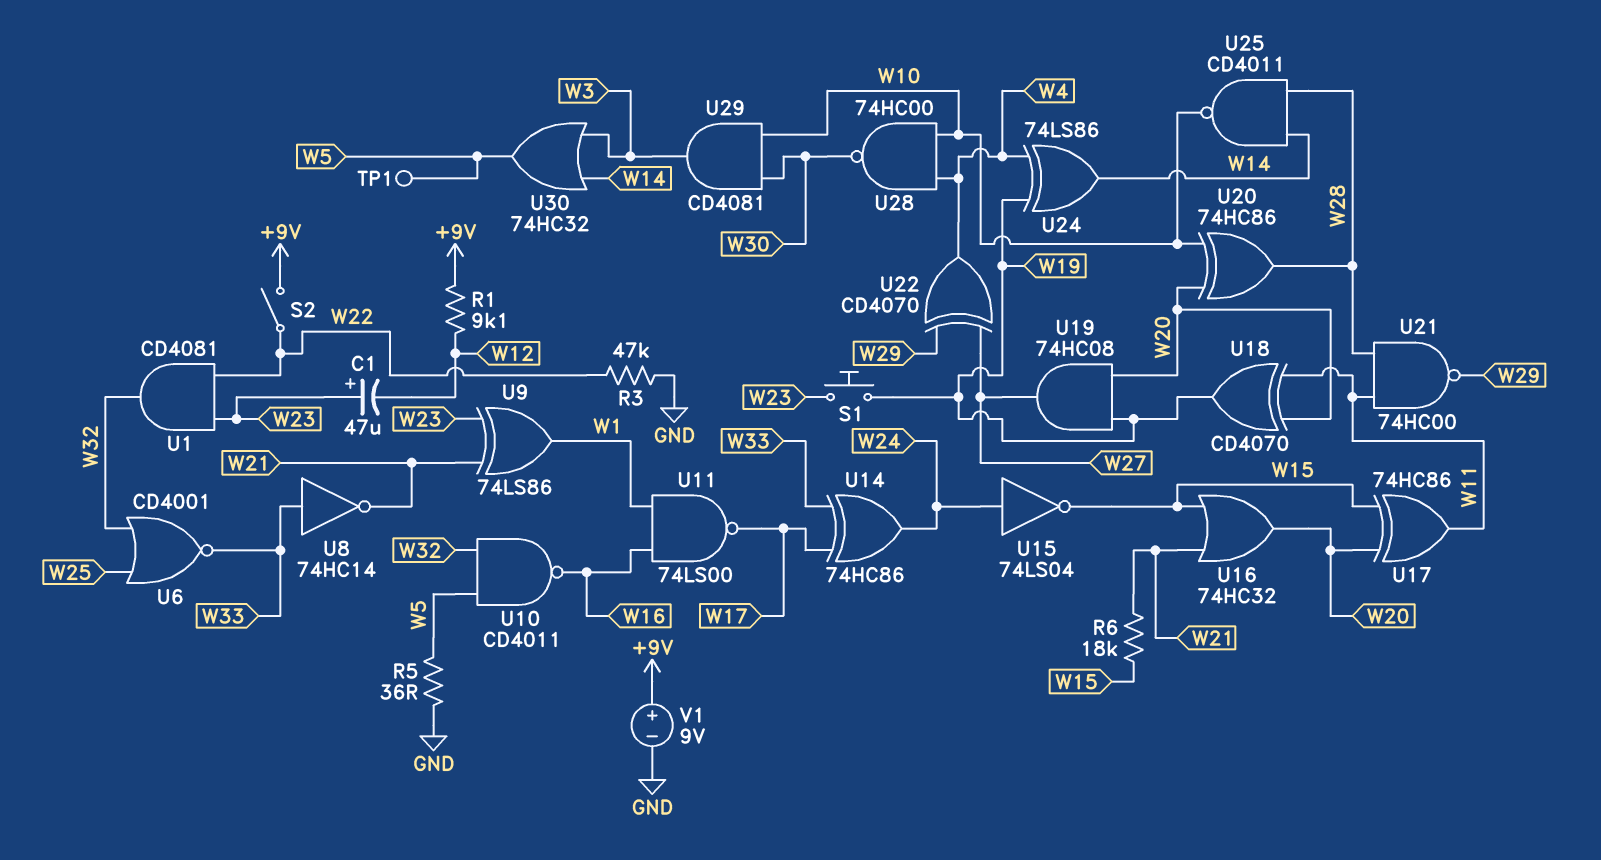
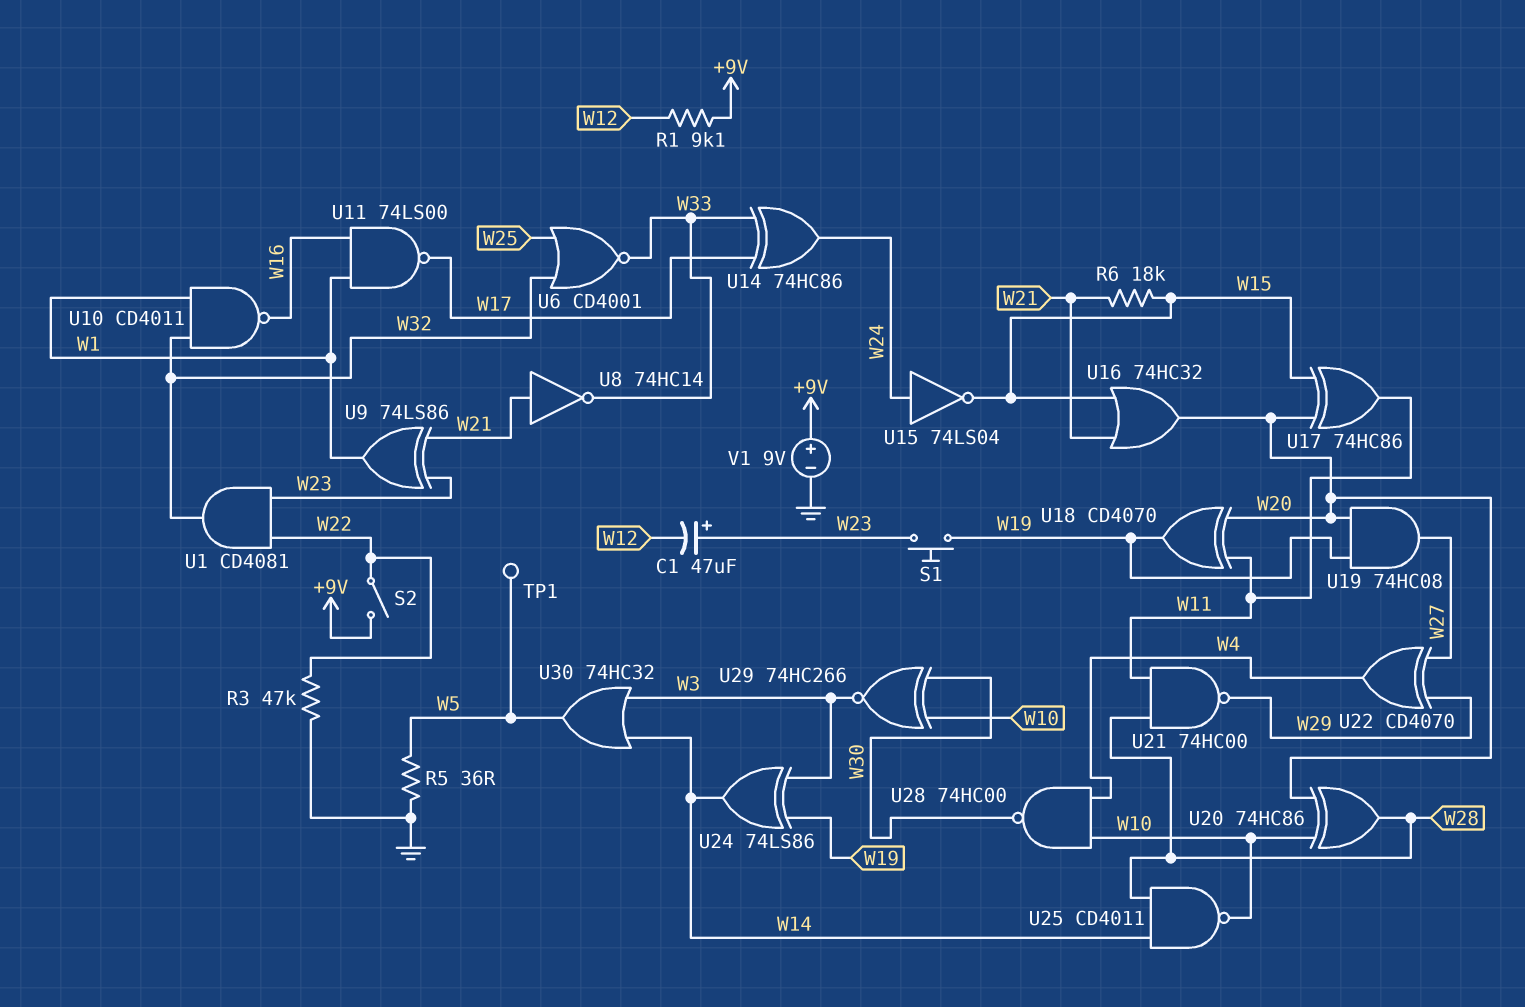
U8: NOT 74HC14 (in W33, out W21) -> NOT 74HC14 (in W21, out W33)
U10: NAND CD4011 (in W5, in W32, out W16) -> NAND CD4011 (in W1, in W32, out W16)
U24: XOR 74LS86 (in W4, in W19, out W14) -> XOR 74LS86 (in W3, in W19, out W14)
U29: AND CD4081 (in W10, in W30, out W3) -> XNOR 74HC266 (in W10, in W30, out W3)

